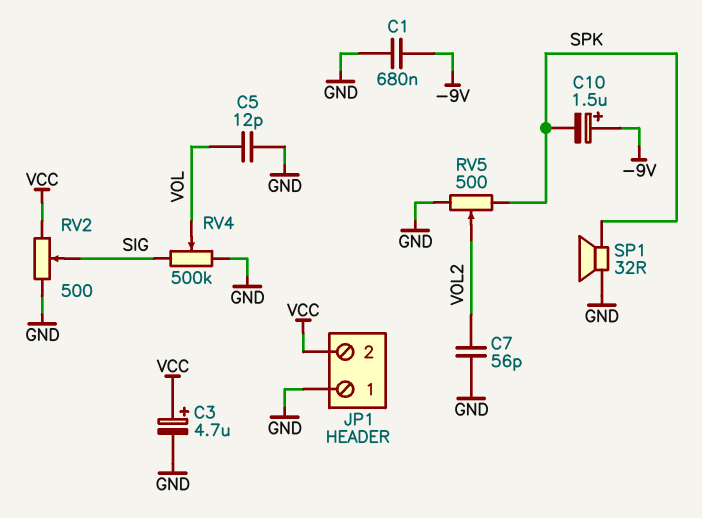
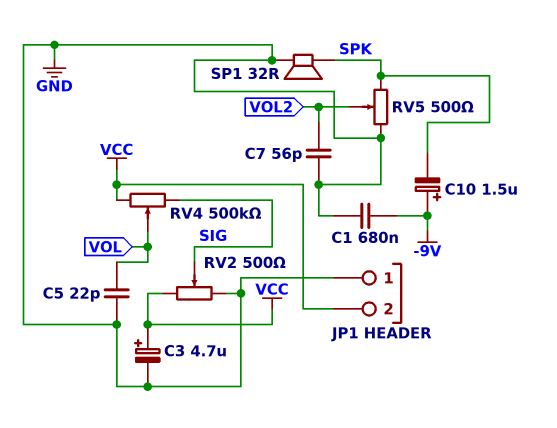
C5: 12pF (GND, VOL) -> 22pF (GND, VOL)
RV4: 500k (GND, SIG, wiper VOL) -> 500k (SIG, VCC, wiper VOL)

